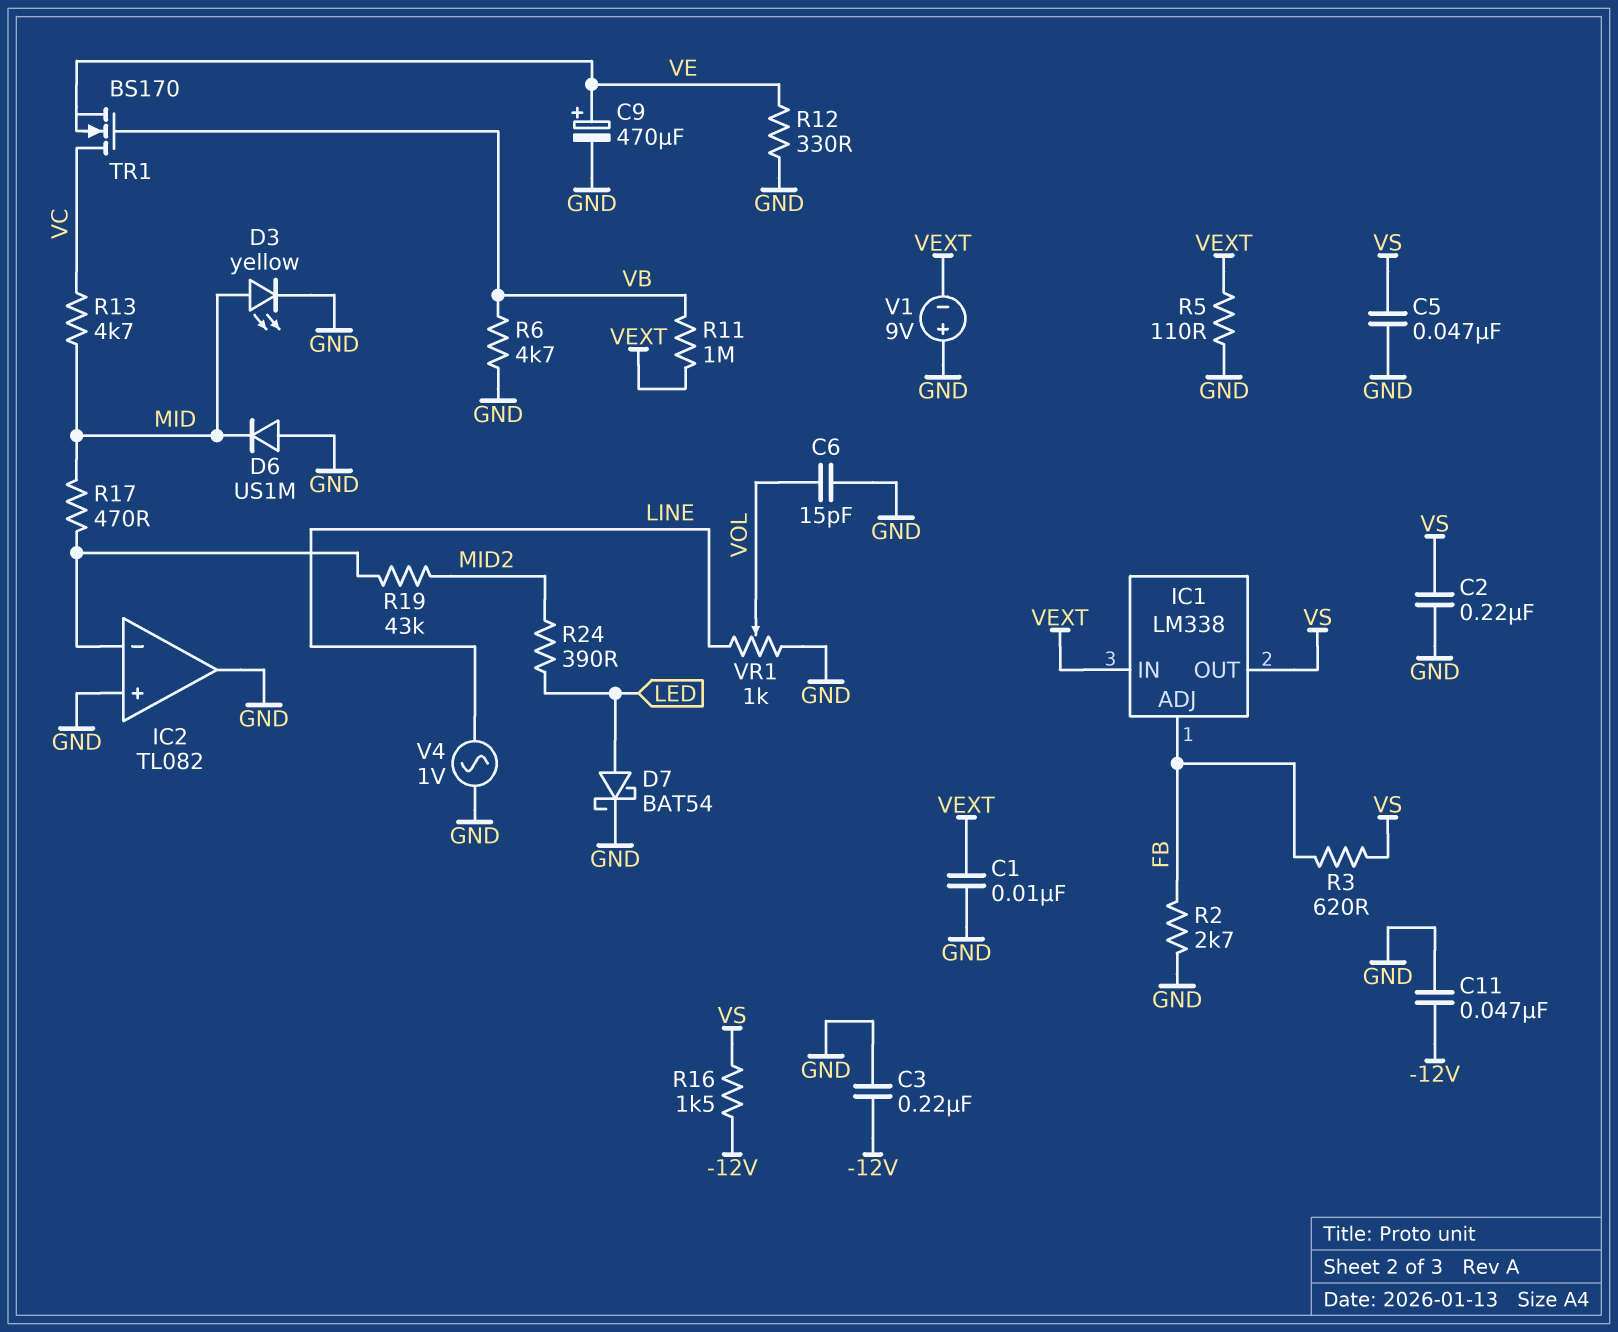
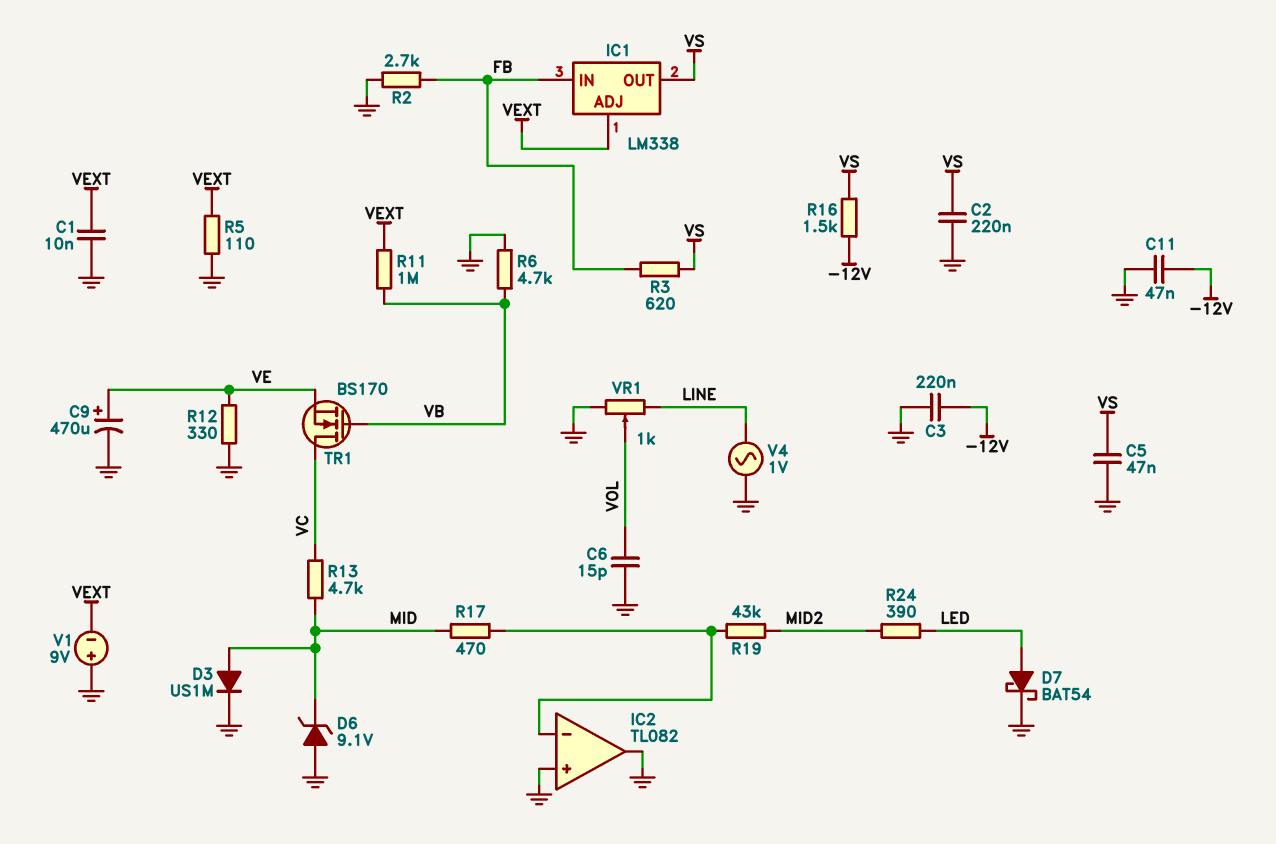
D3: LED yellow (A MID, K GND) -> diode US1M (A MID, K GND)
D6: diode US1M (A GND, K MID) -> zener 9.1V (A GND, K MID)
IC1 pin ADJ: FB -> VEXT
IC1 pin IN: VEXT -> FB

